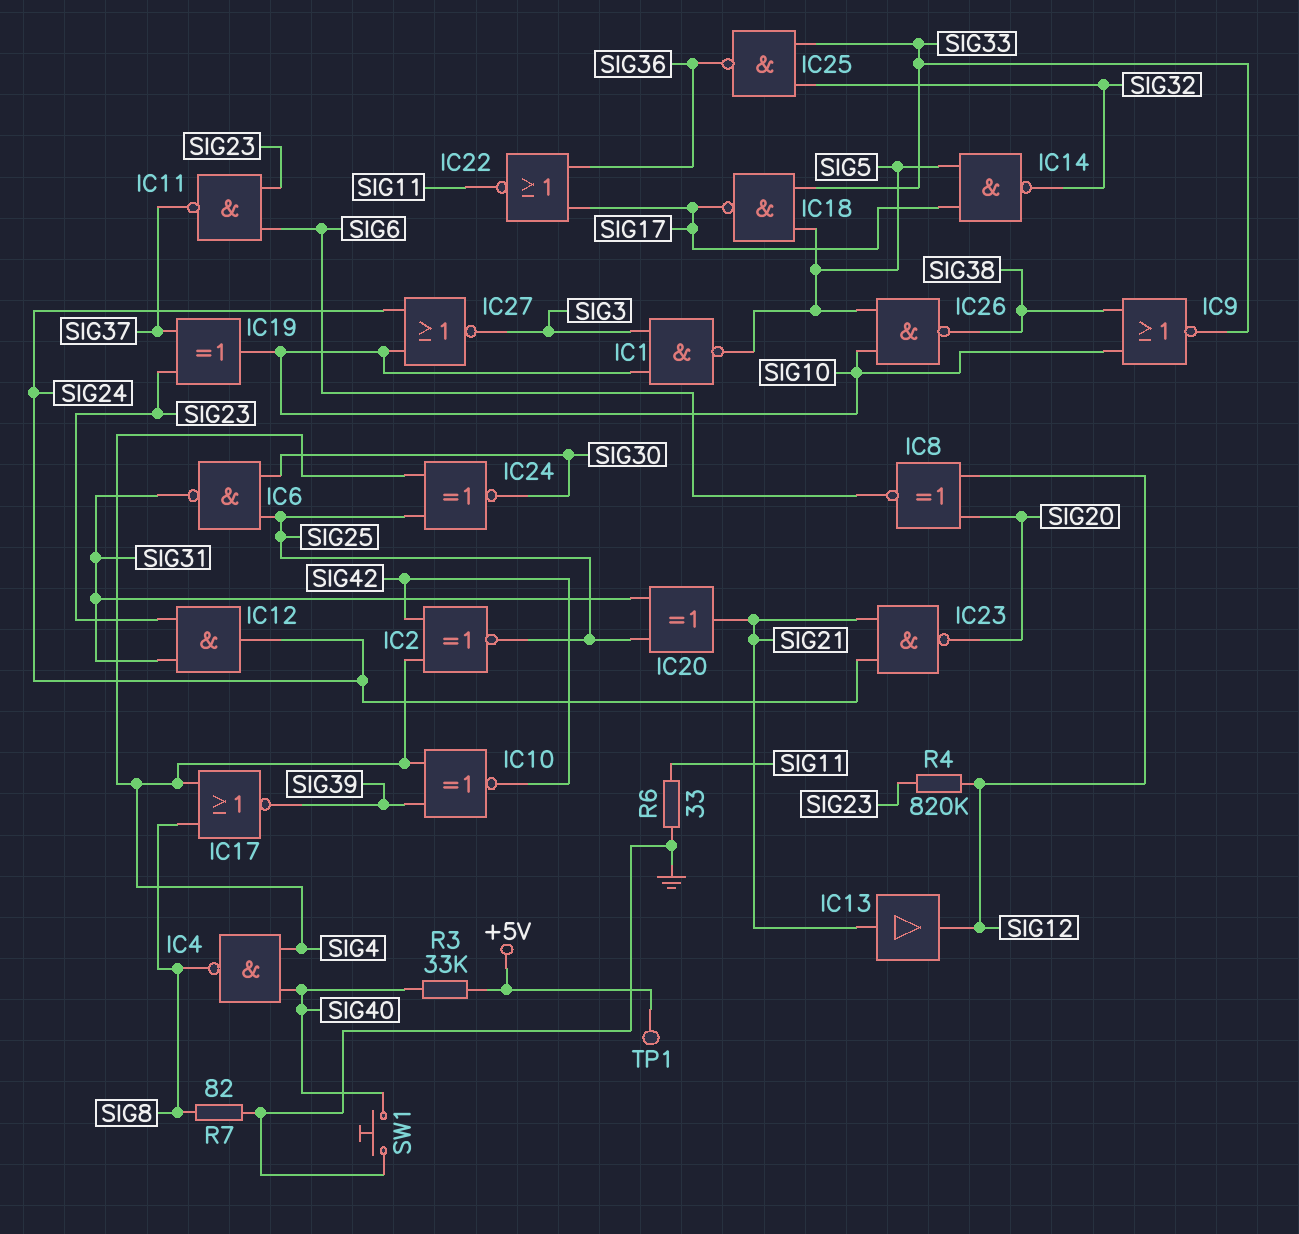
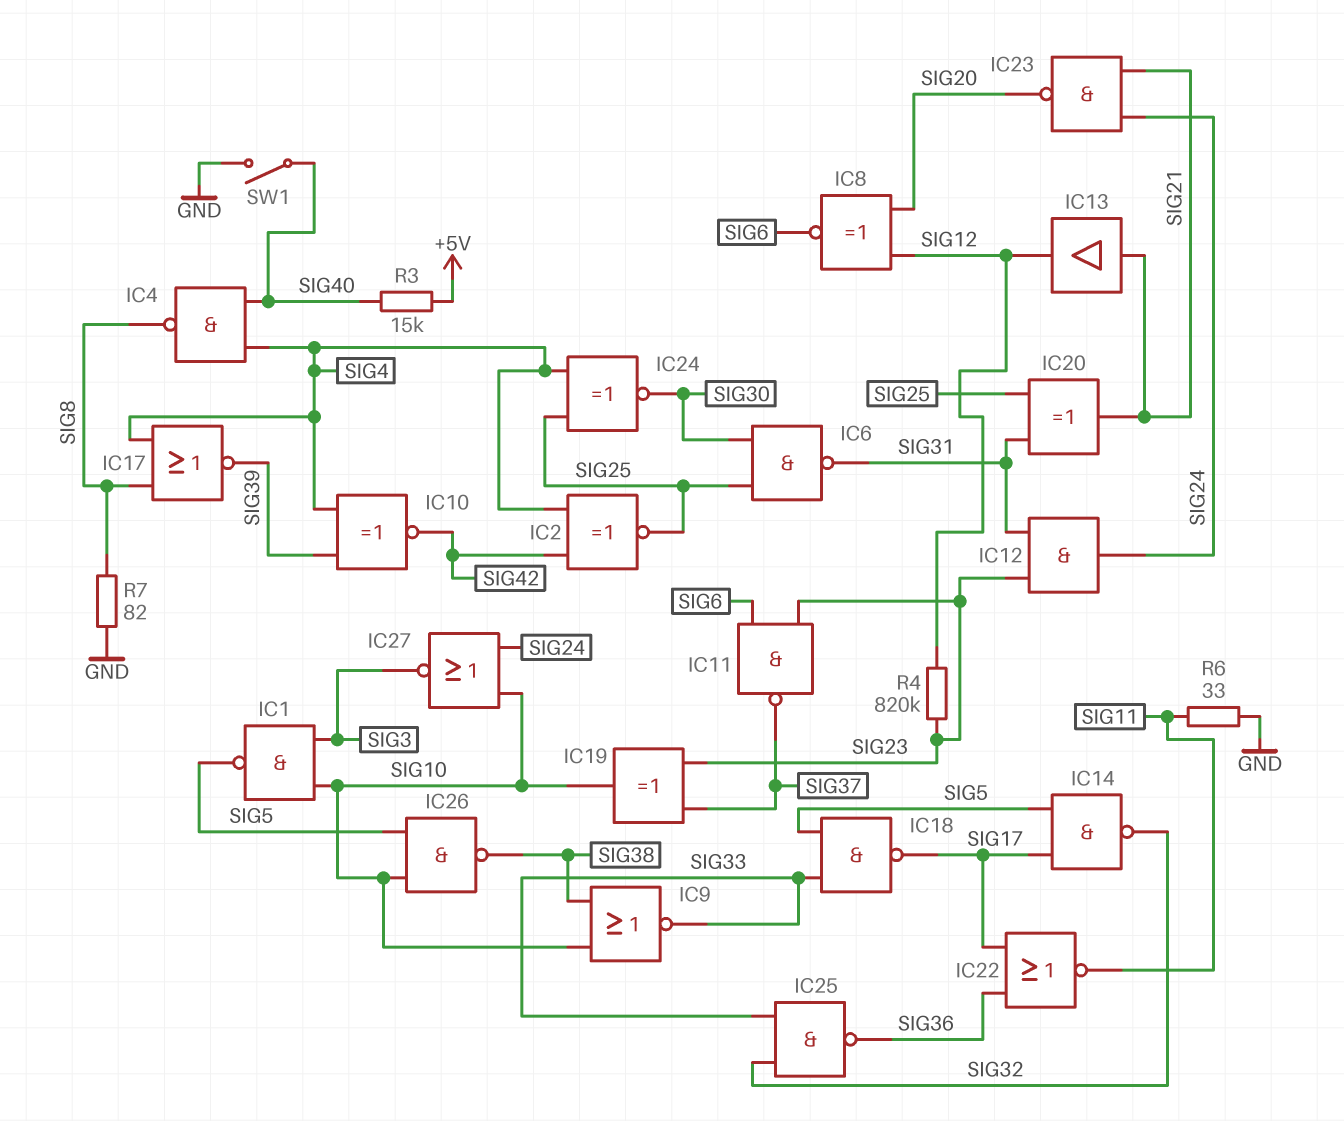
R3: 33k (+5V, SIG40) -> 15k (+5V, SIG40)
SW1: button (GND, SIG40) -> switch (GND, SIG40)
TP1: test point (+5V) -> none

